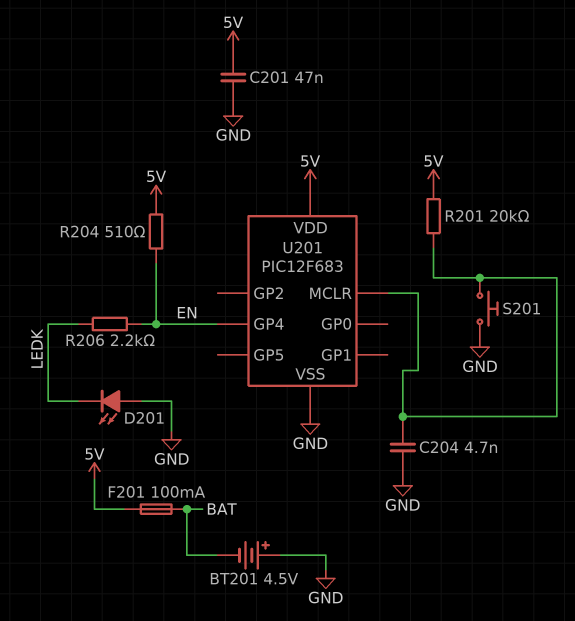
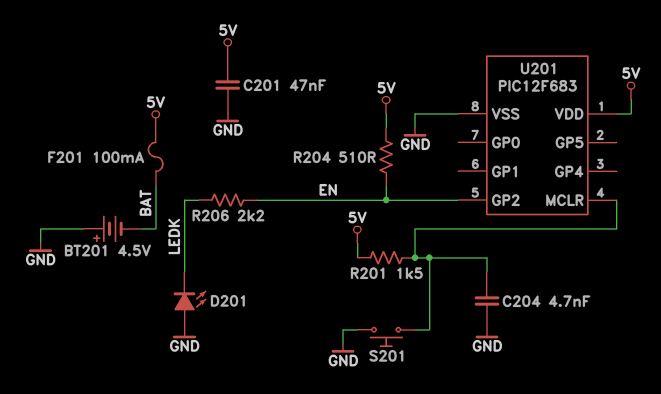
R201: 20k (5V, U201/MCLR) -> 1.5k (5V, U201/MCLR)
U201 pin GP2: none -> EN
U201 pin GP4: EN -> none

